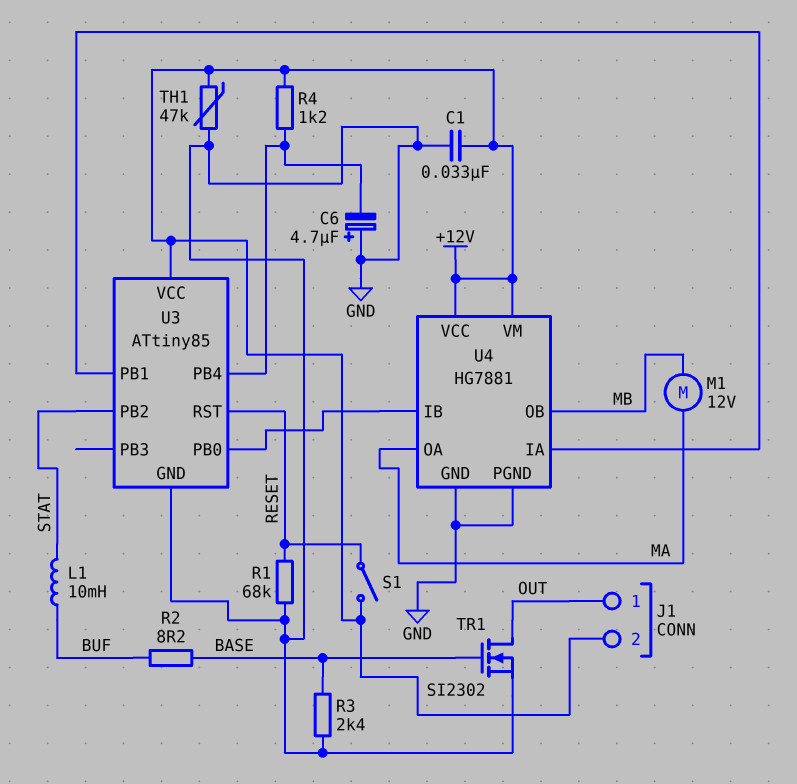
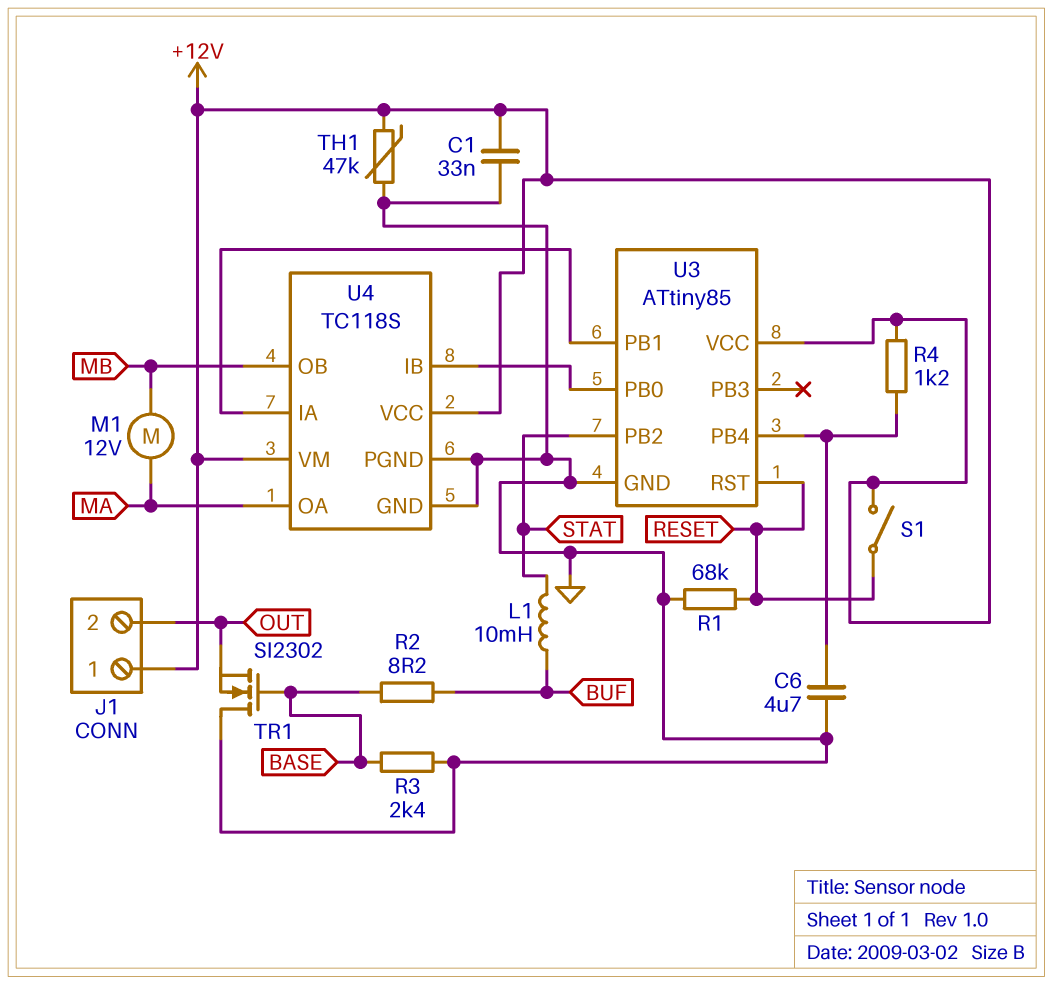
C6: 4.7uF (plus GND, minus U3/PB4) -> 4.7uF (GND, U3/PB4)
J1 pin 1: OUT -> +12V
J1 pin 2: +12V -> OUT
TR1: NMOS SI2302 (G BASE, D OUT, S GND) -> NMOS SI2302 (G BASE, D GND, S OUT)
U4: HG7881 -> TC118S

